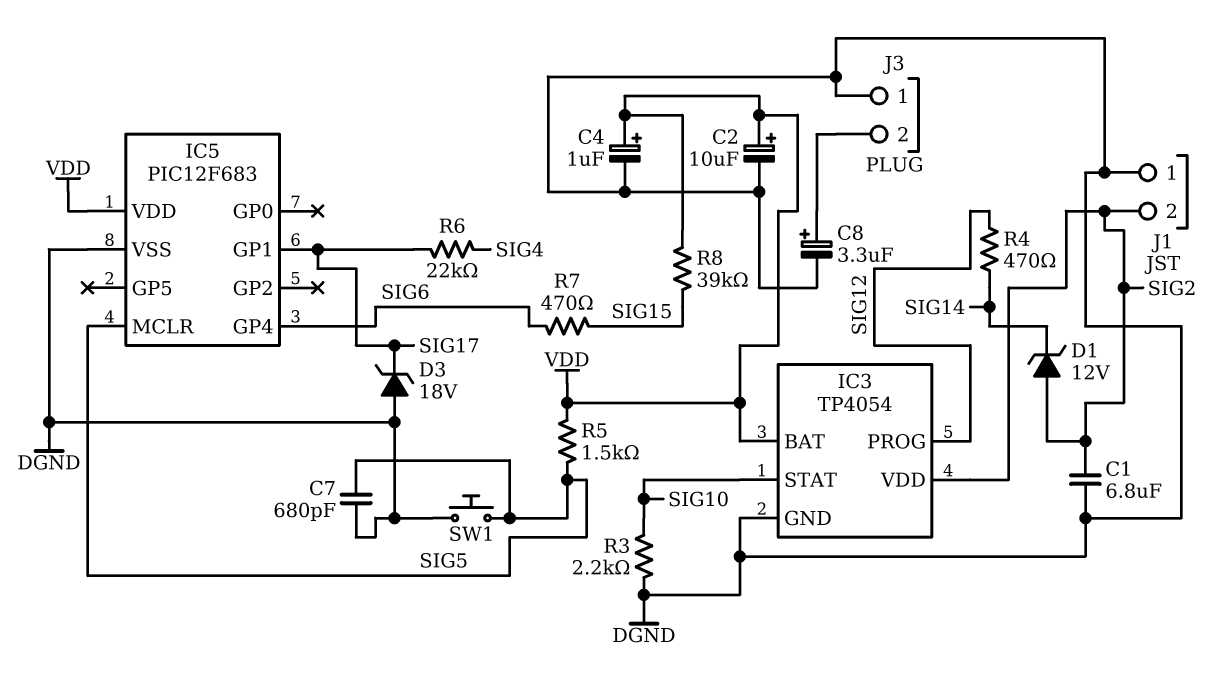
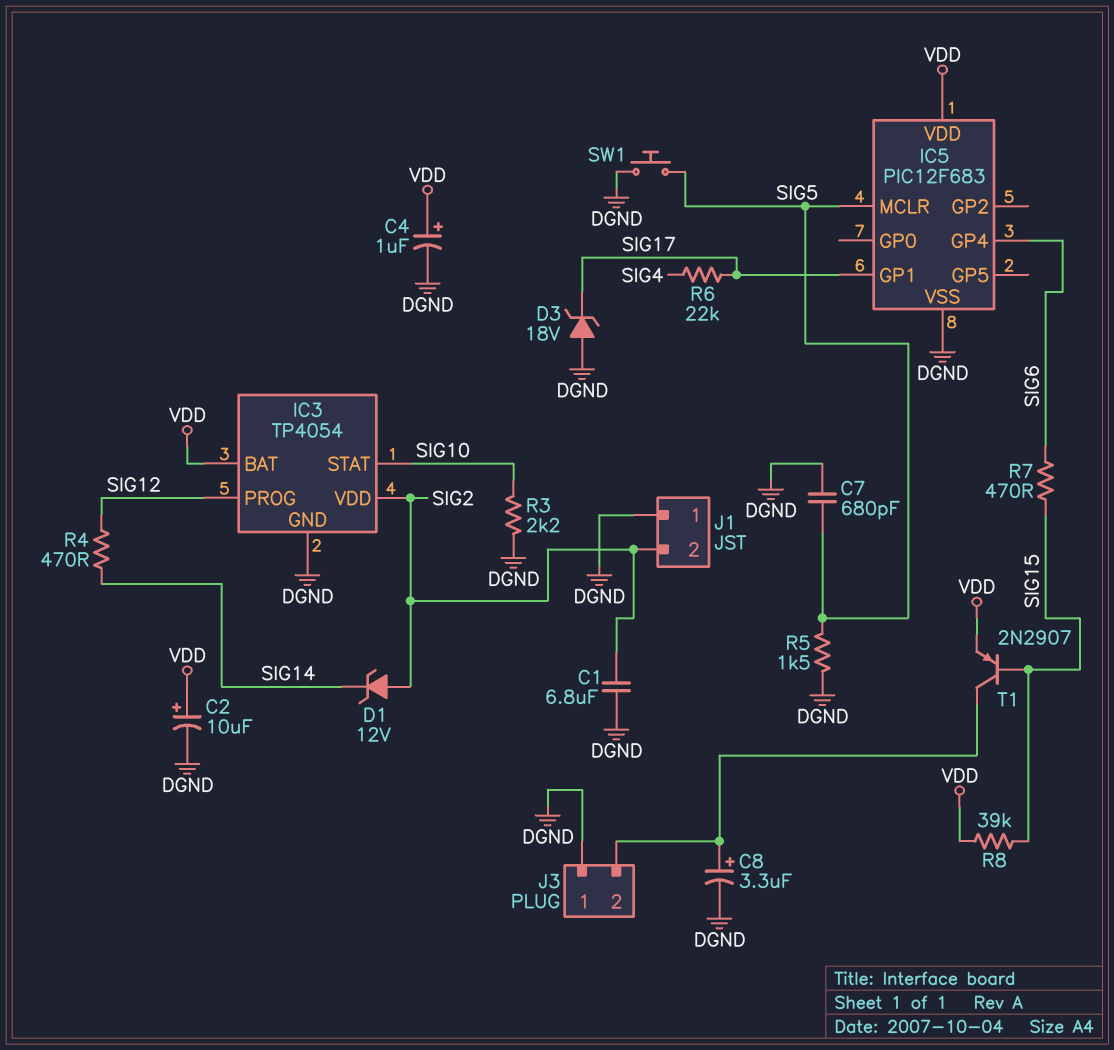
R5: 1.5k (SIG5, VDD) -> 1.5k (DGND, SIG5)
T1: none -> PNP 2N2907 (B SIG15, C J3/2, E VDD)

